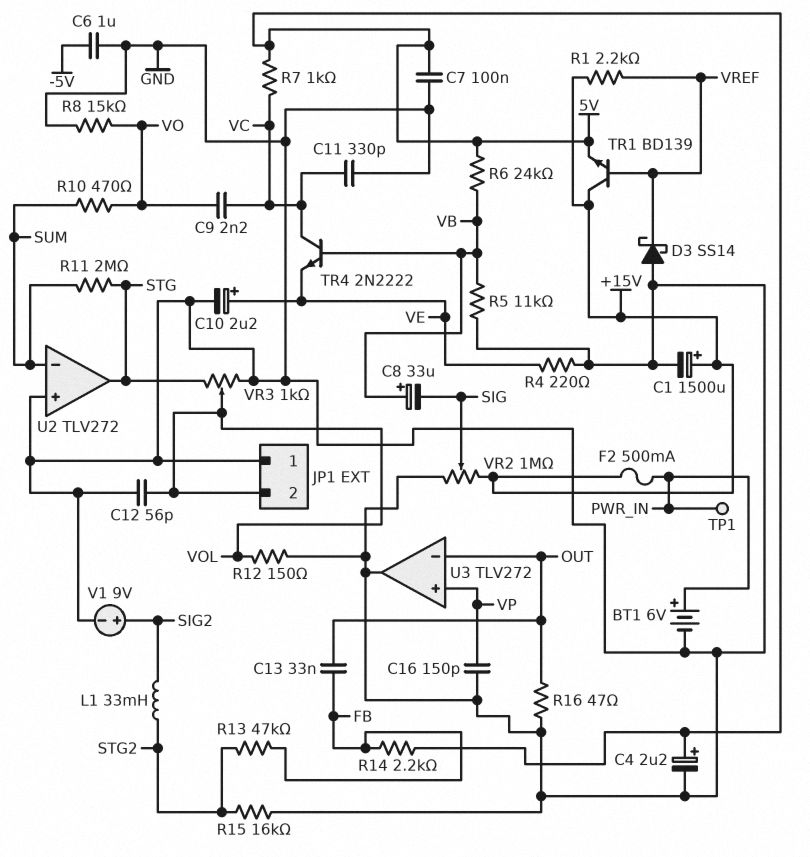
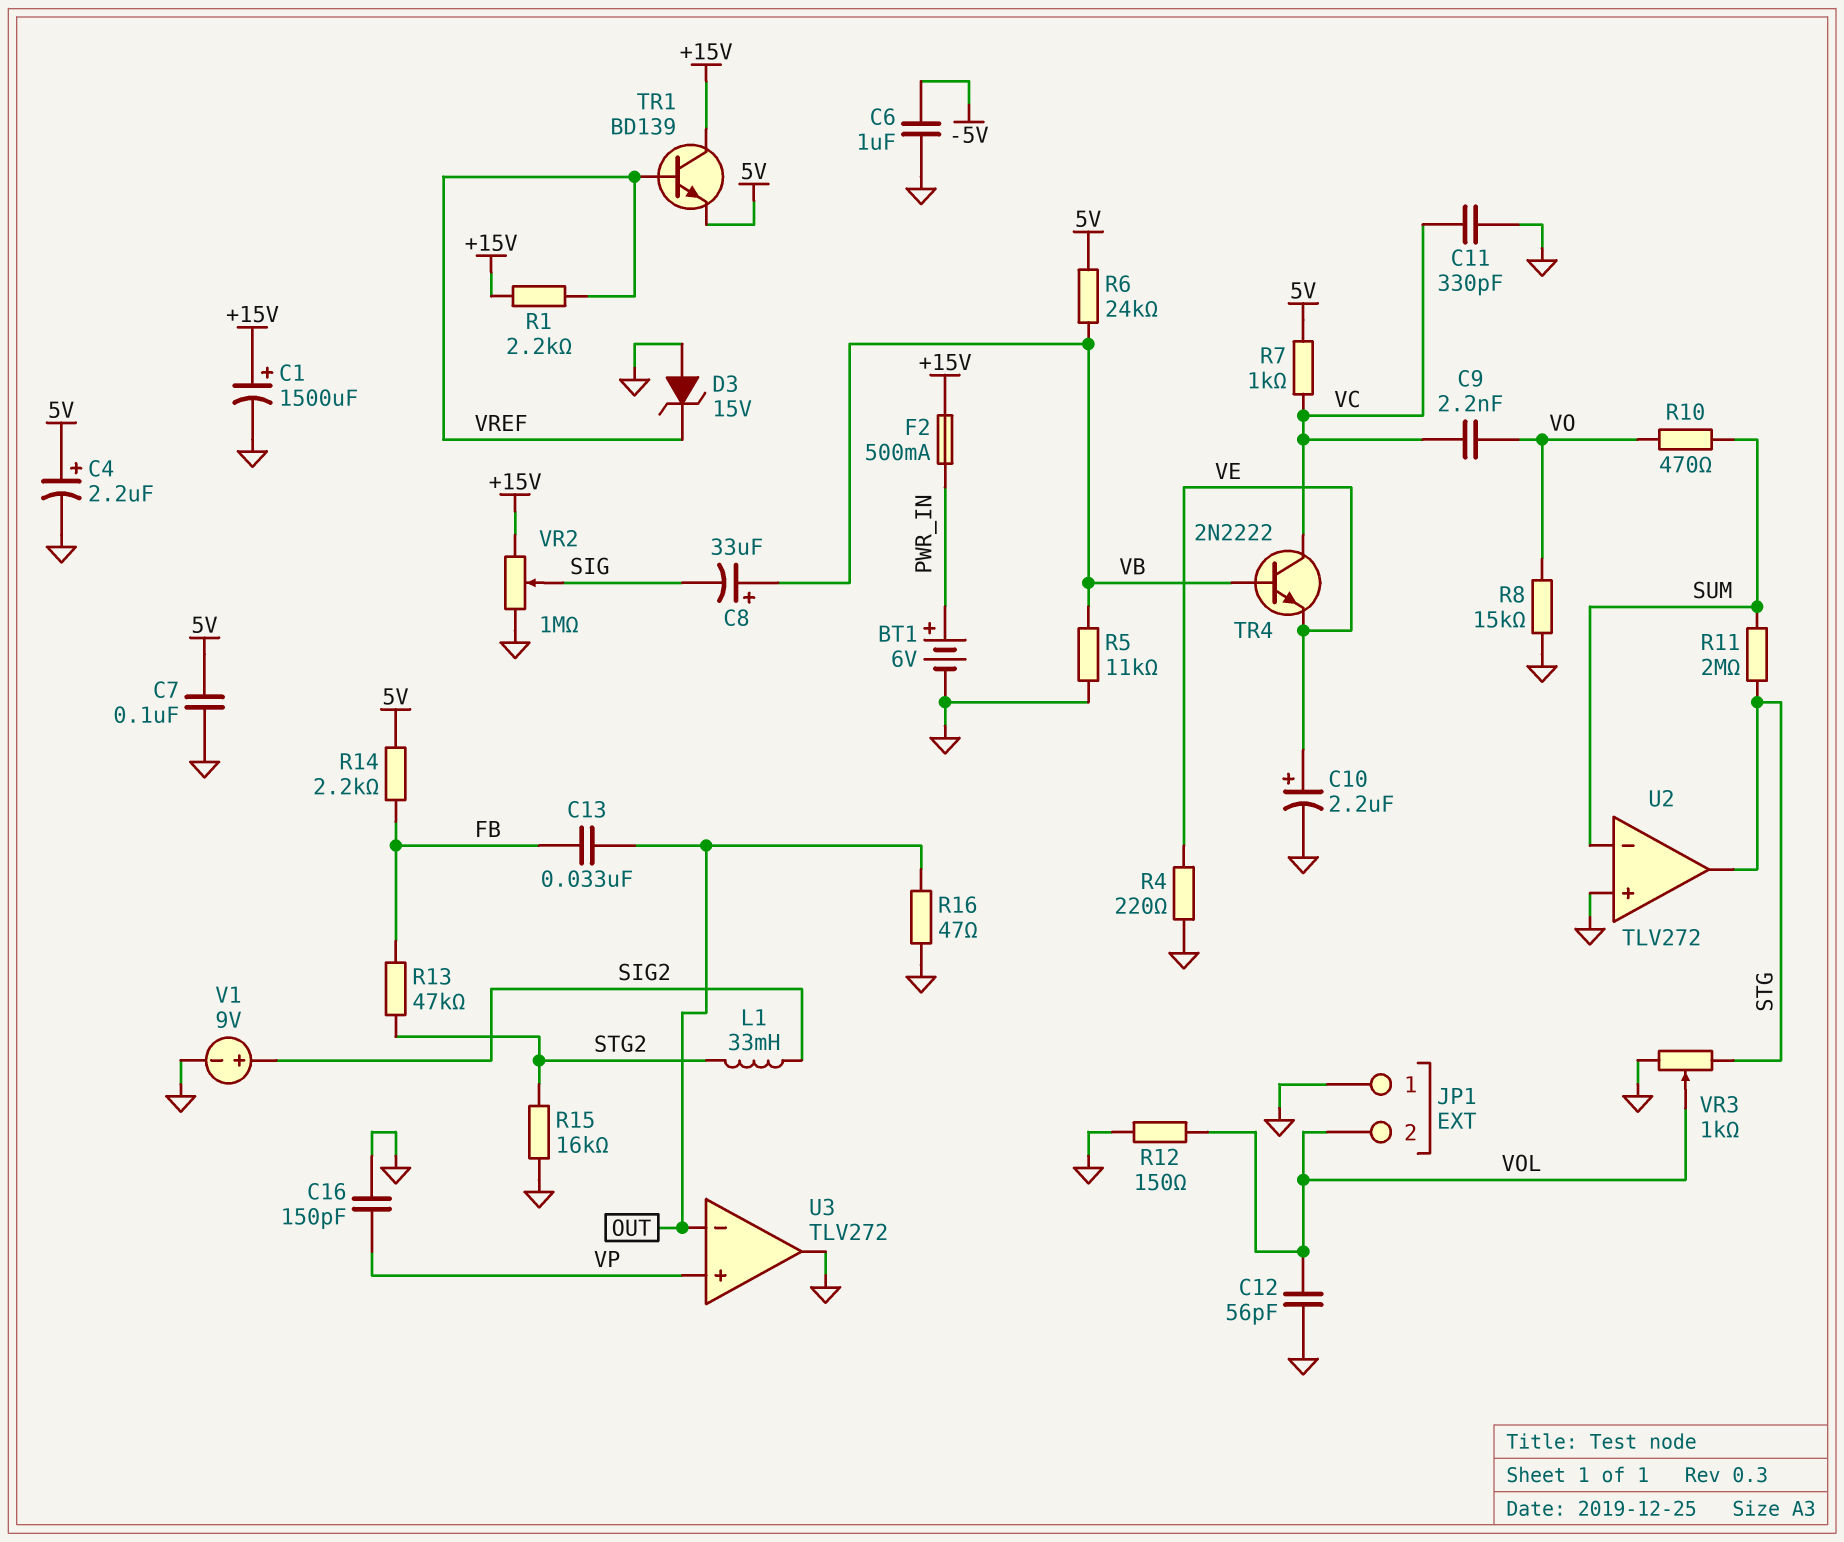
D3: schottky SS14 (A GND, K VREF) -> zener 15V (A GND, K VREF)
TP1: test point (PWR_IN) -> none

